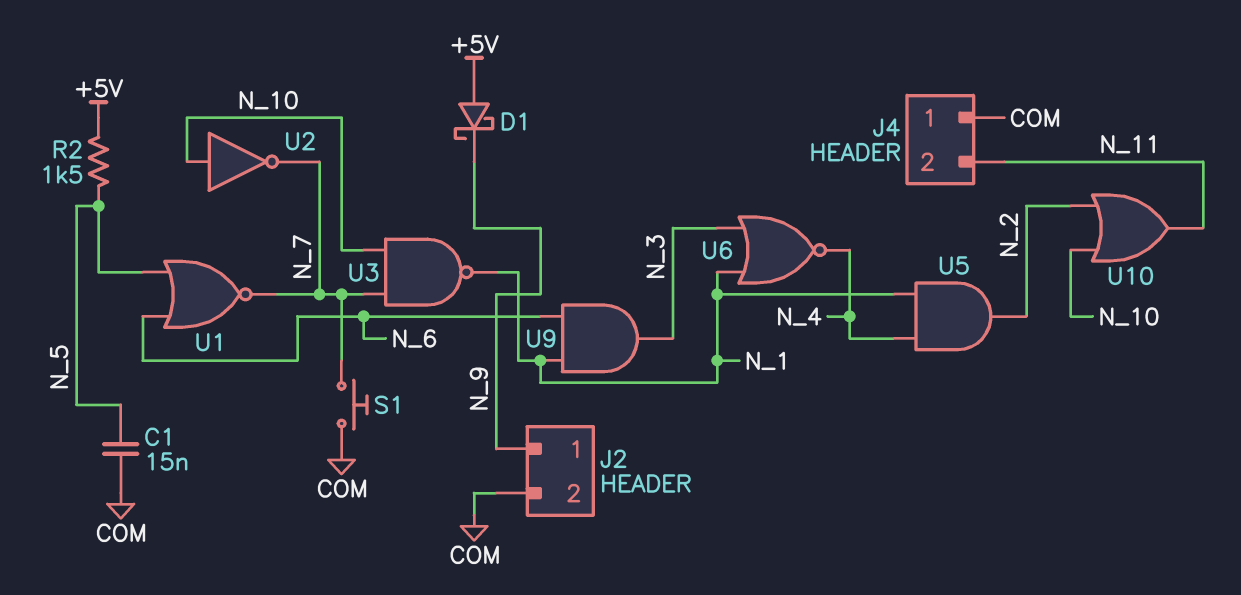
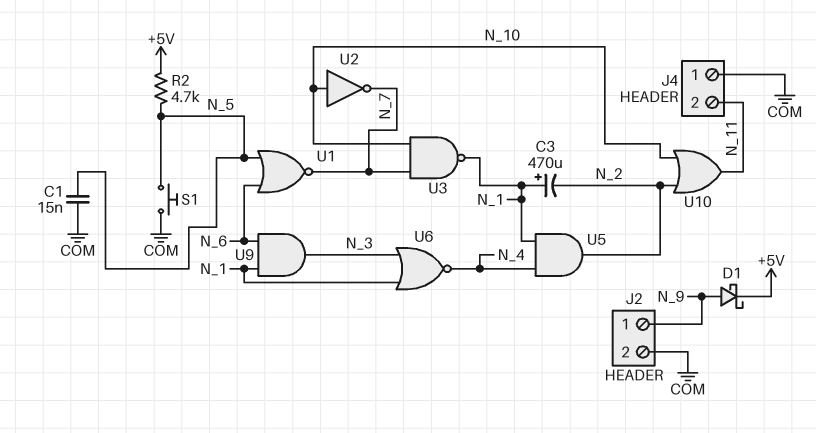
C3: none -> 470uF (plus N_1, minus N_2)
D1: schottky (A +5V, K N_9) -> schottky (A N_9, K +5V)
R2: 1.5k (+5V, N_5) -> 4.7k (+5V, N_5)
S1: button (COM, N_7) -> button (COM, N_5)

